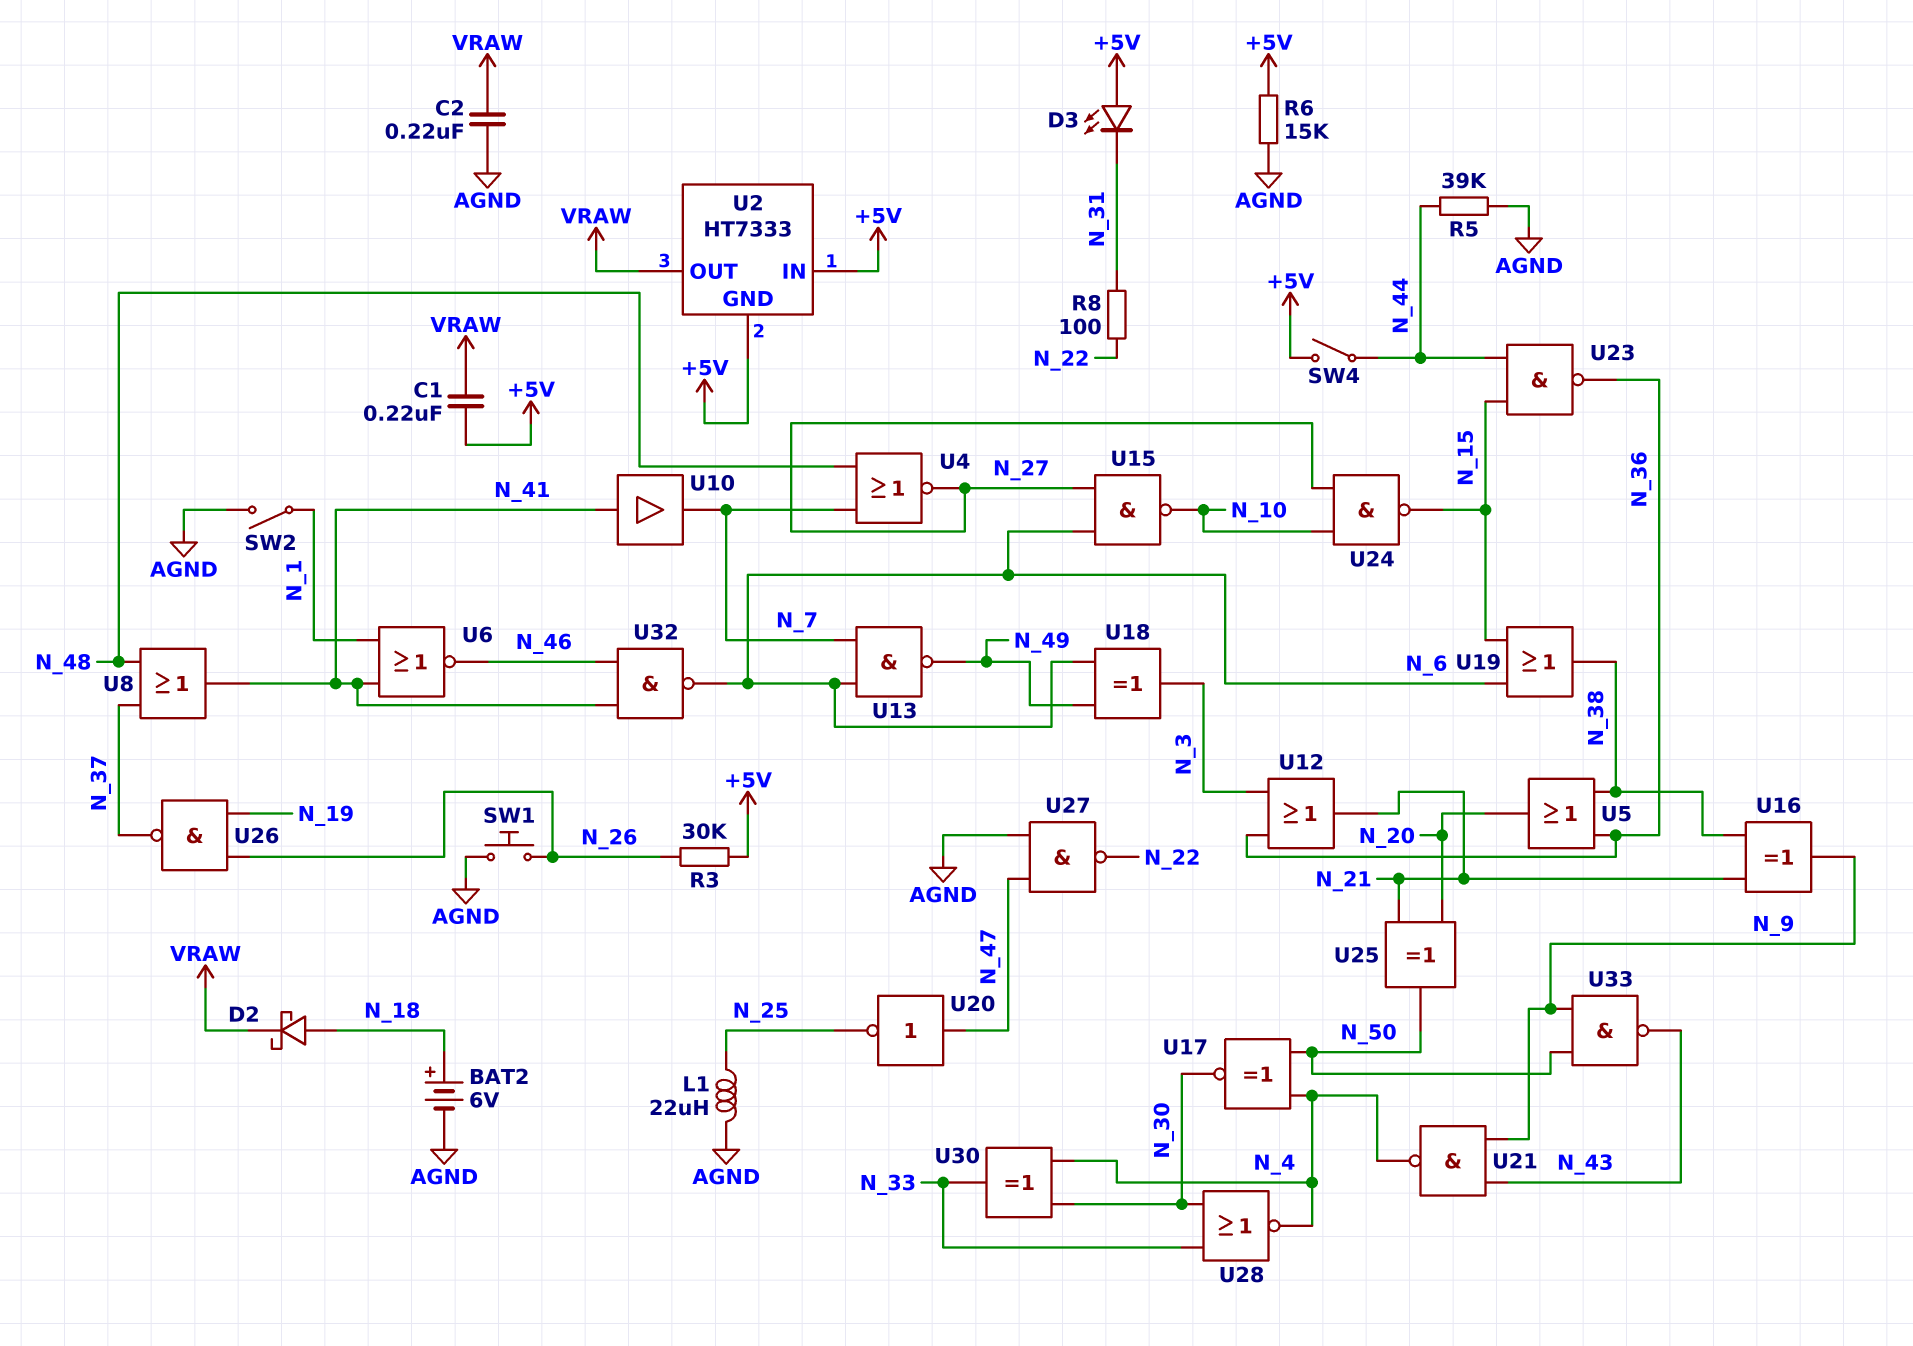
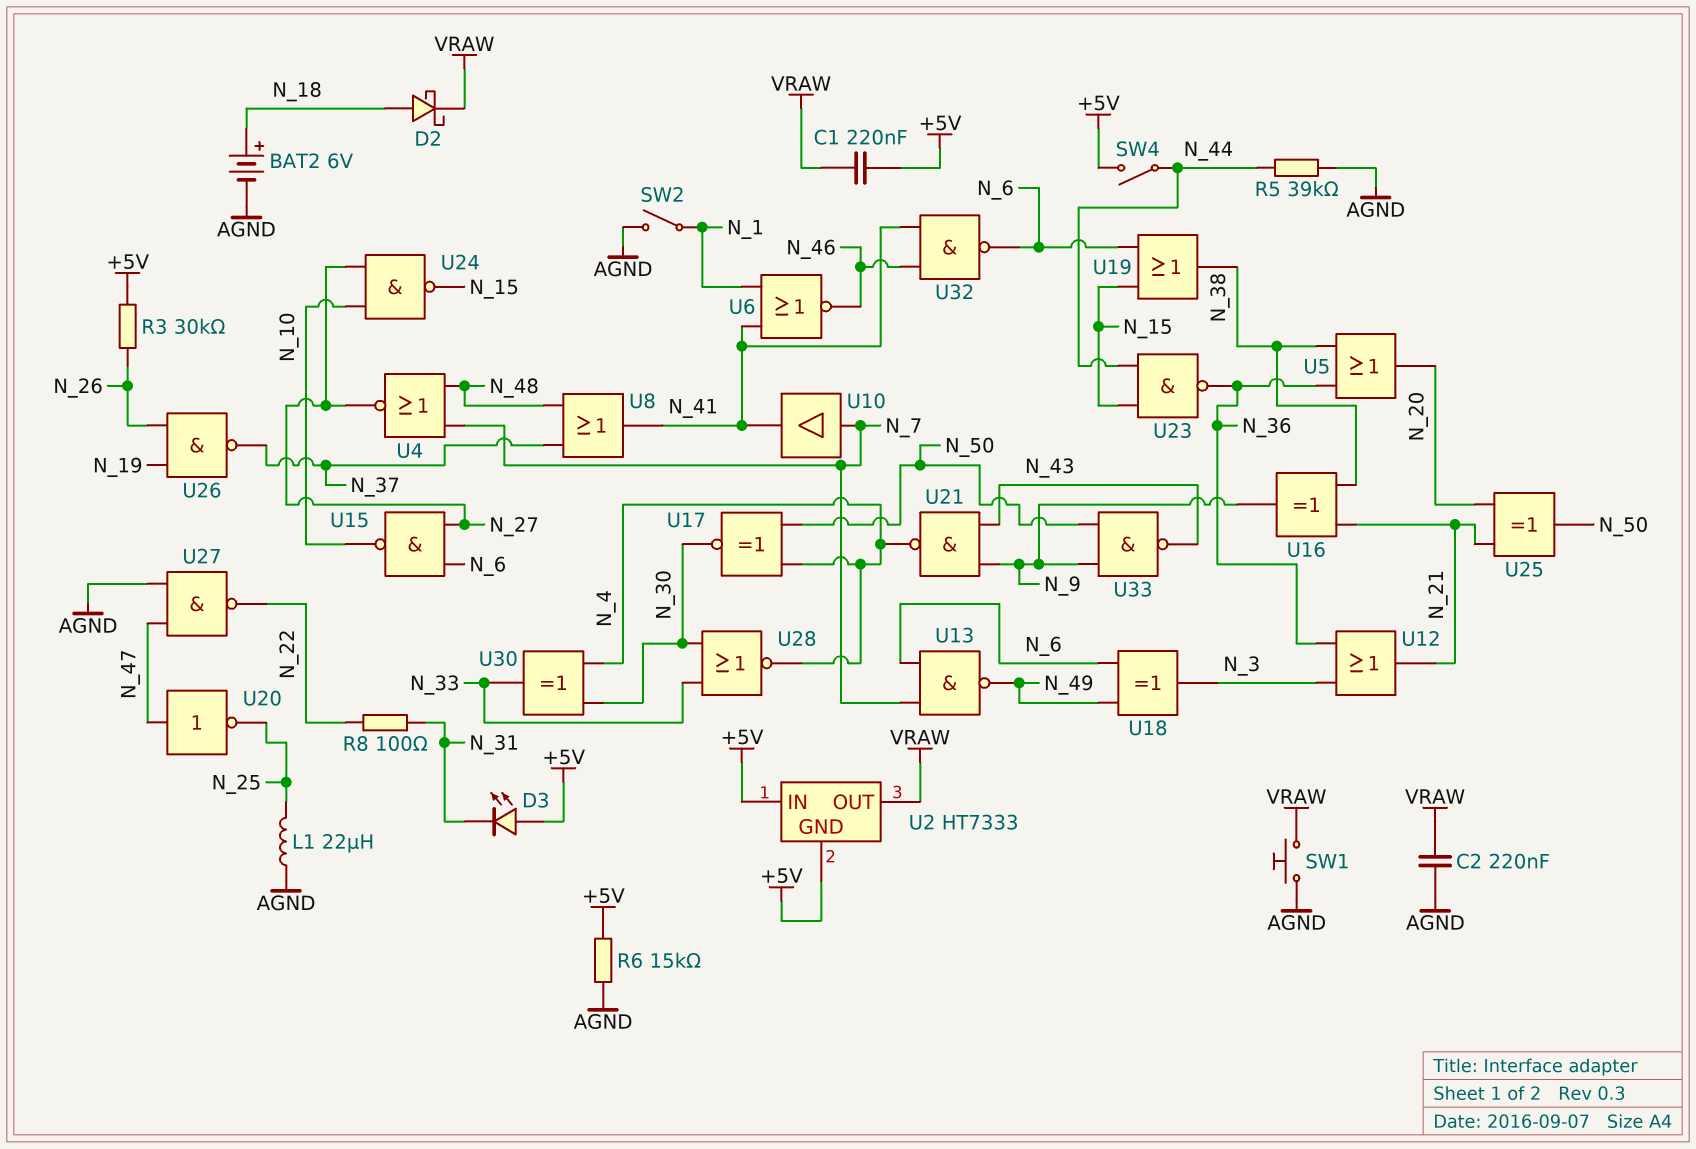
SW1: button (AGND, N_26) -> button (AGND, VRAW)
U10: buffer (in N_41, out N_7) -> buffer (in N_7, out N_41)

